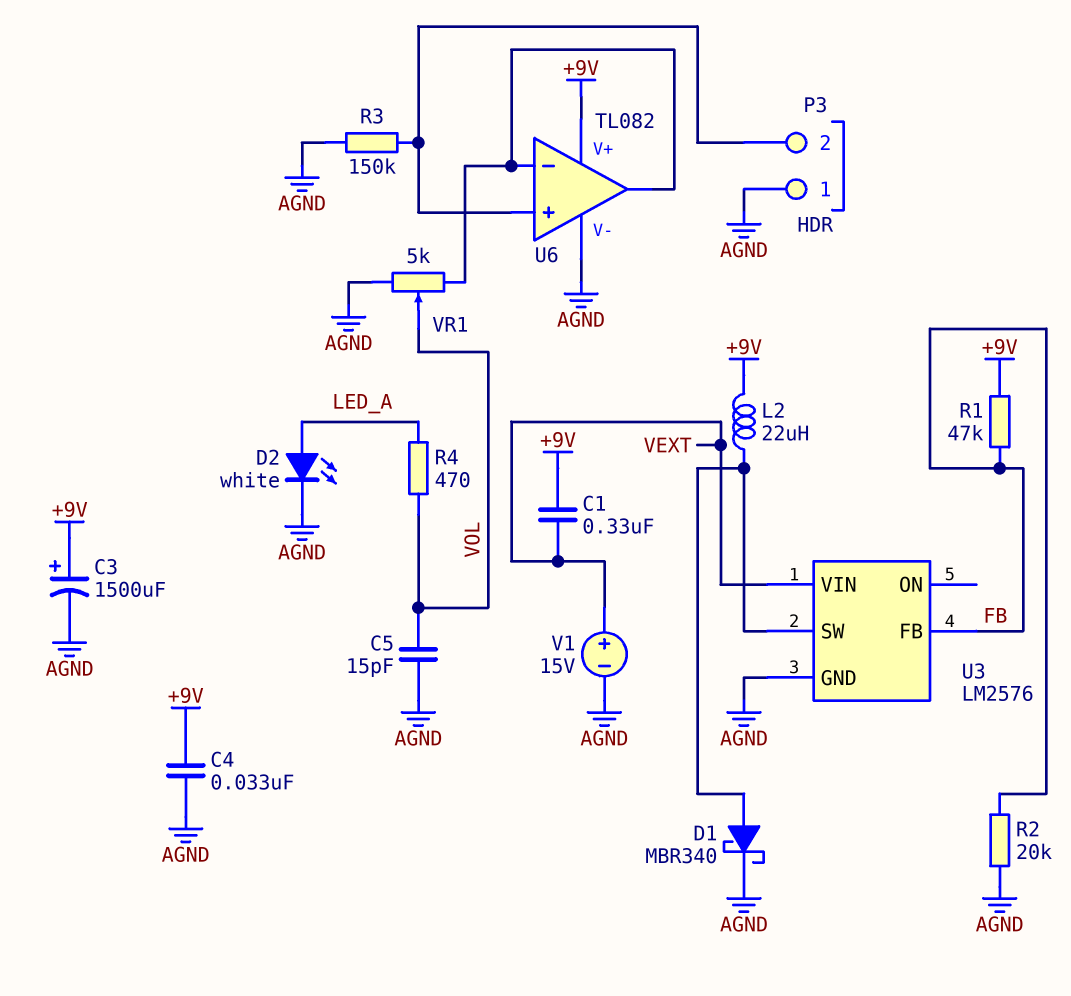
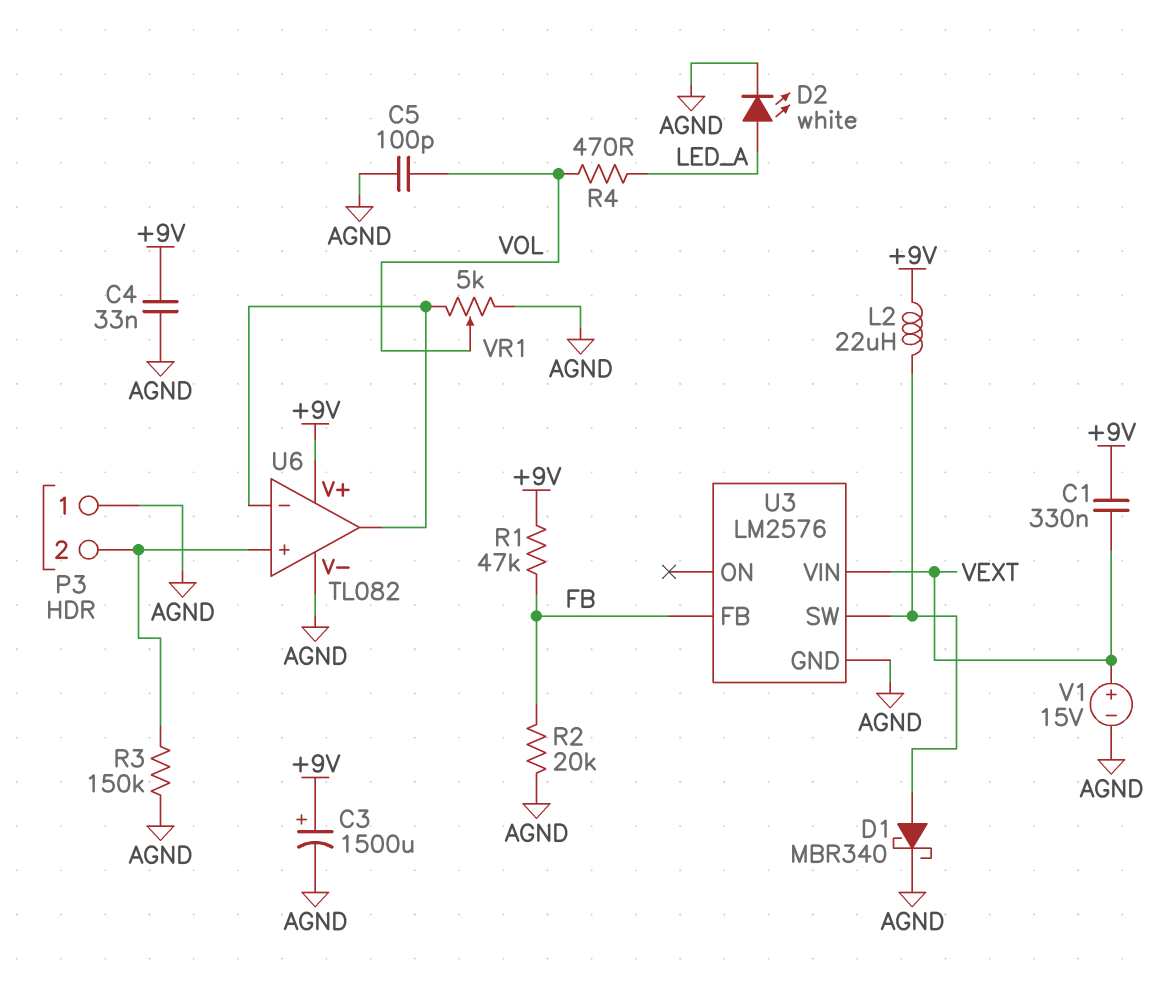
C5: 15pF (AGND, VOL) -> 100pF (AGND, VOL)

